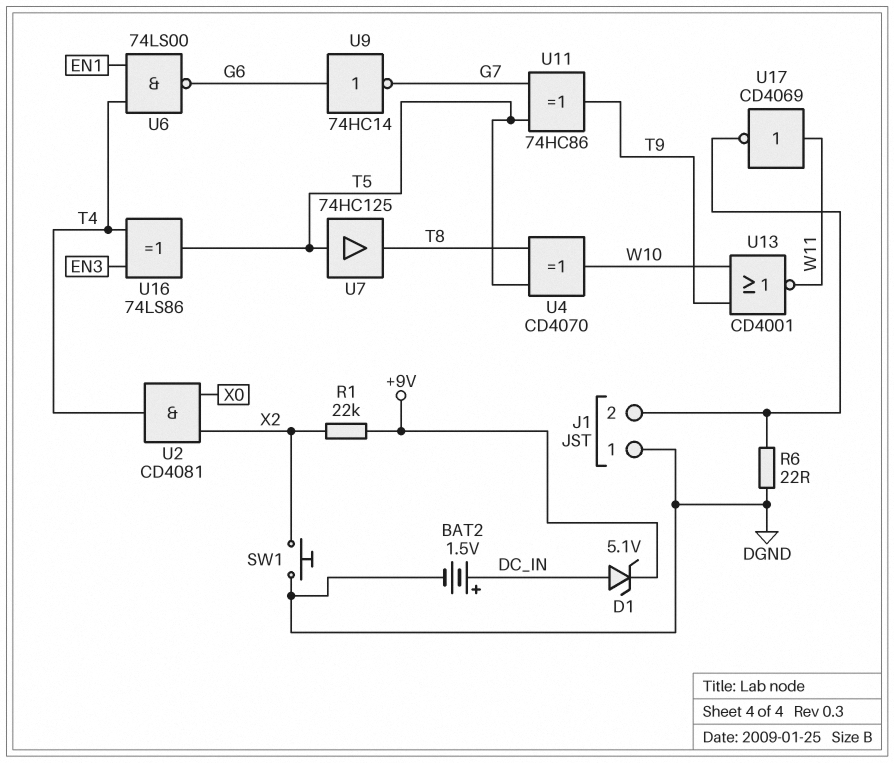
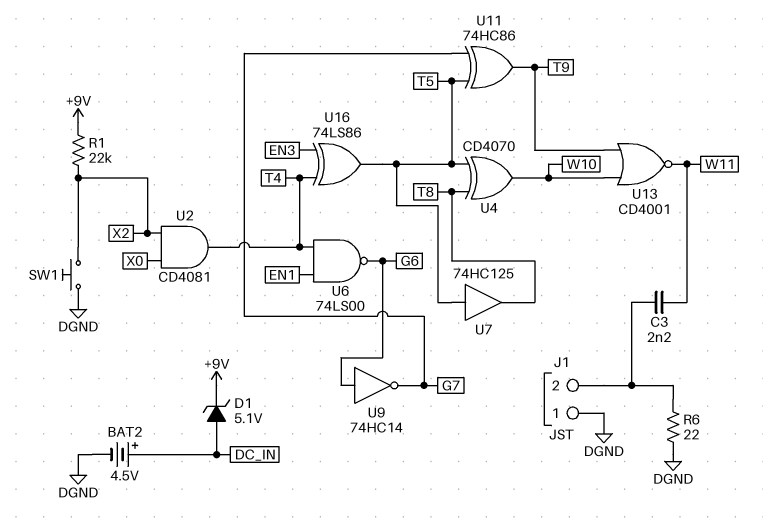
BAT2: 1.5V (plus DC_IN, minus DGND) -> 4.5V (plus DC_IN, minus DGND)
C3: none -> 2.2nF (J1/2, W11)
U17: NOT CD4069 (in W11, out J1/2) -> none

